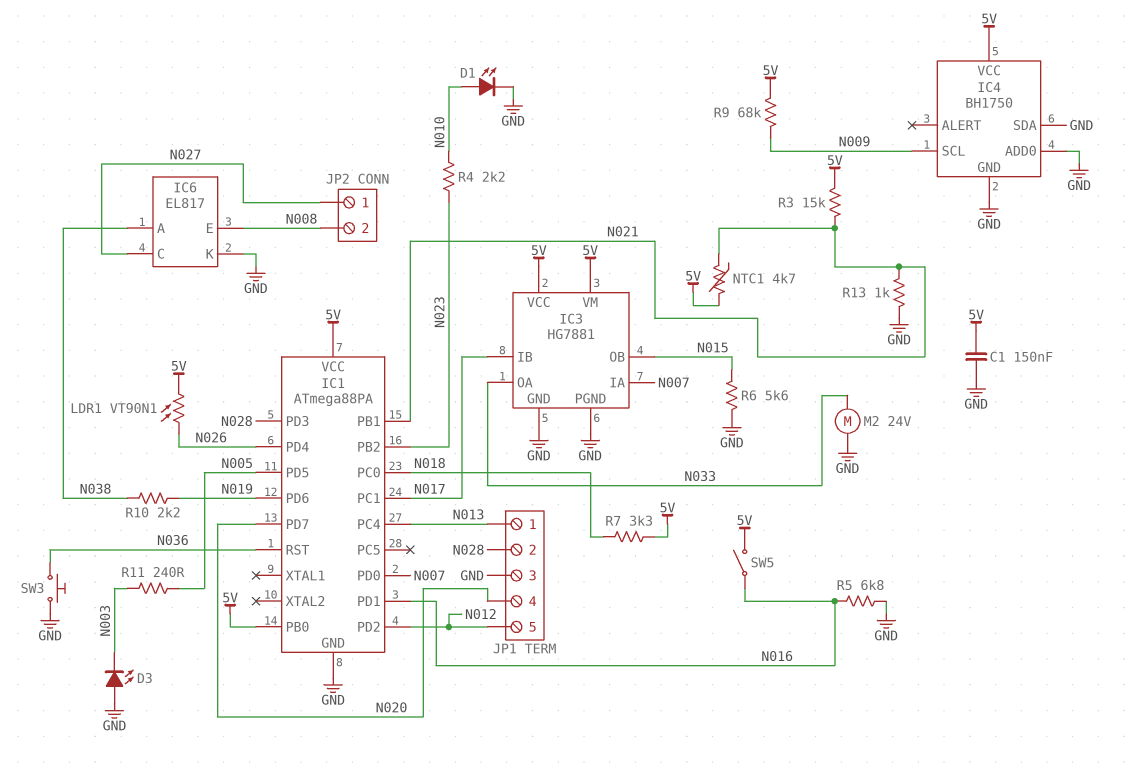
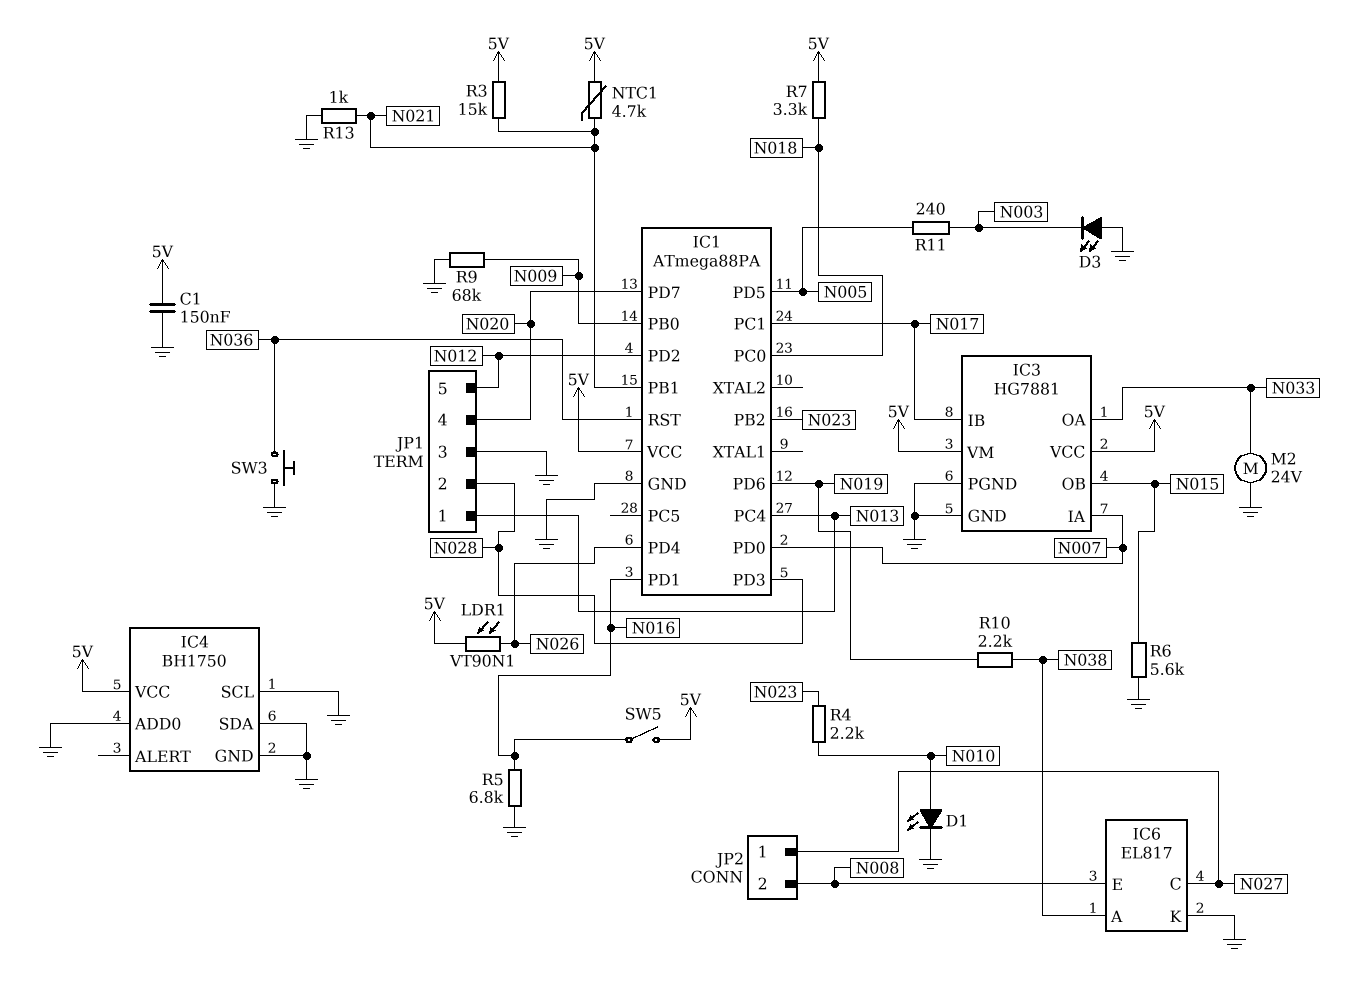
IC1 pin PB0: 5V -> N009
IC4 pin SCL: N009 -> GND
R9: 68k (5V, N009) -> 68k (GND, N009)

